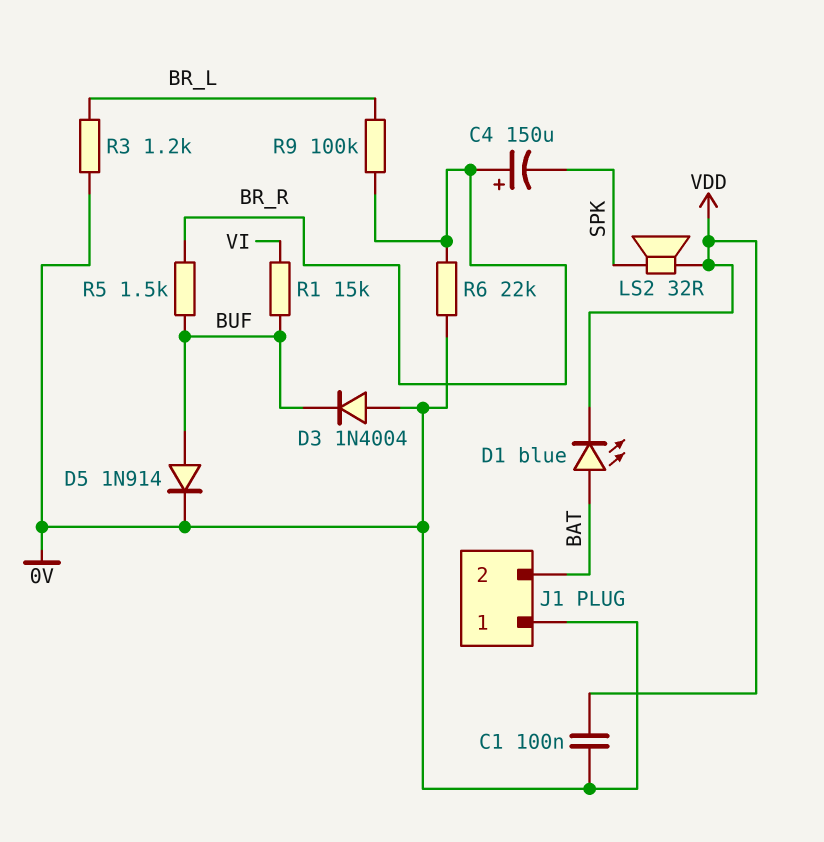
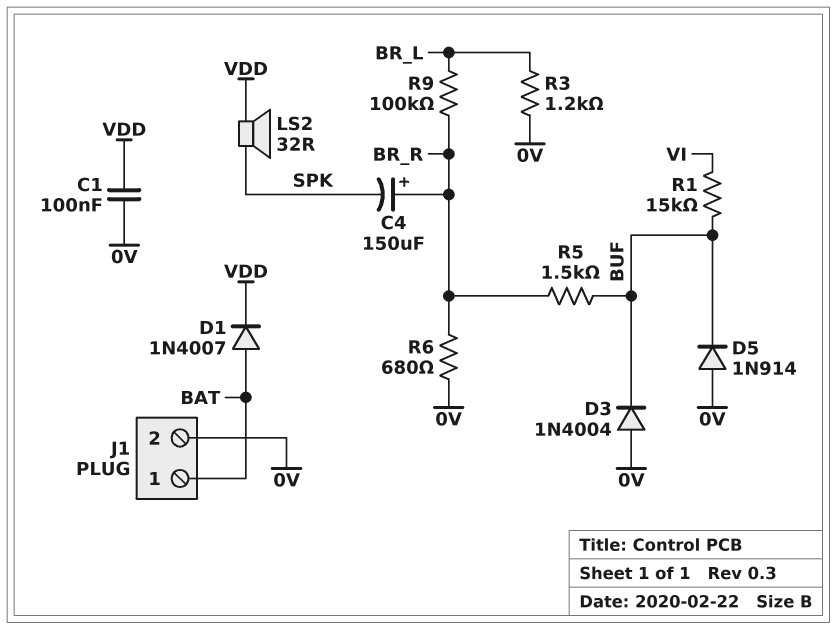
D1: LED blue (A BAT, K VDD) -> diode 1N4007 (A BAT, K VDD)
D5: diode 1N914 (A BUF, K 0V) -> diode 1N914 (A 0V, K BUF)
J1 pin 1: 0V -> BAT
J1 pin 2: BAT -> 0V
R6: 22k (0V, BR_R) -> 680 (0V, BR_R)

